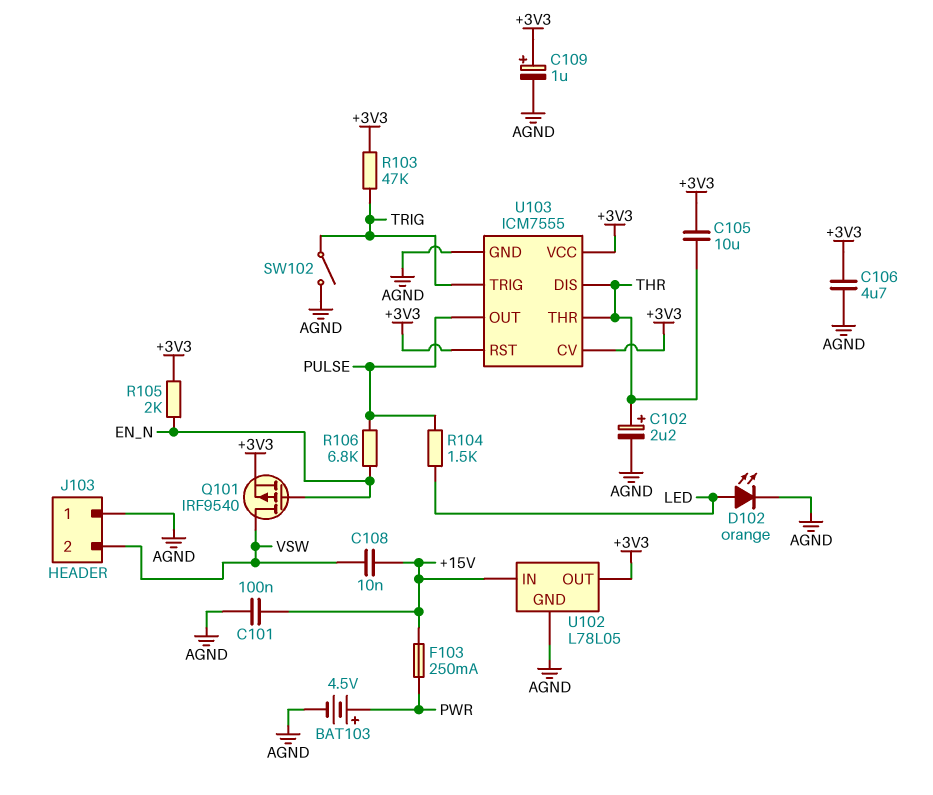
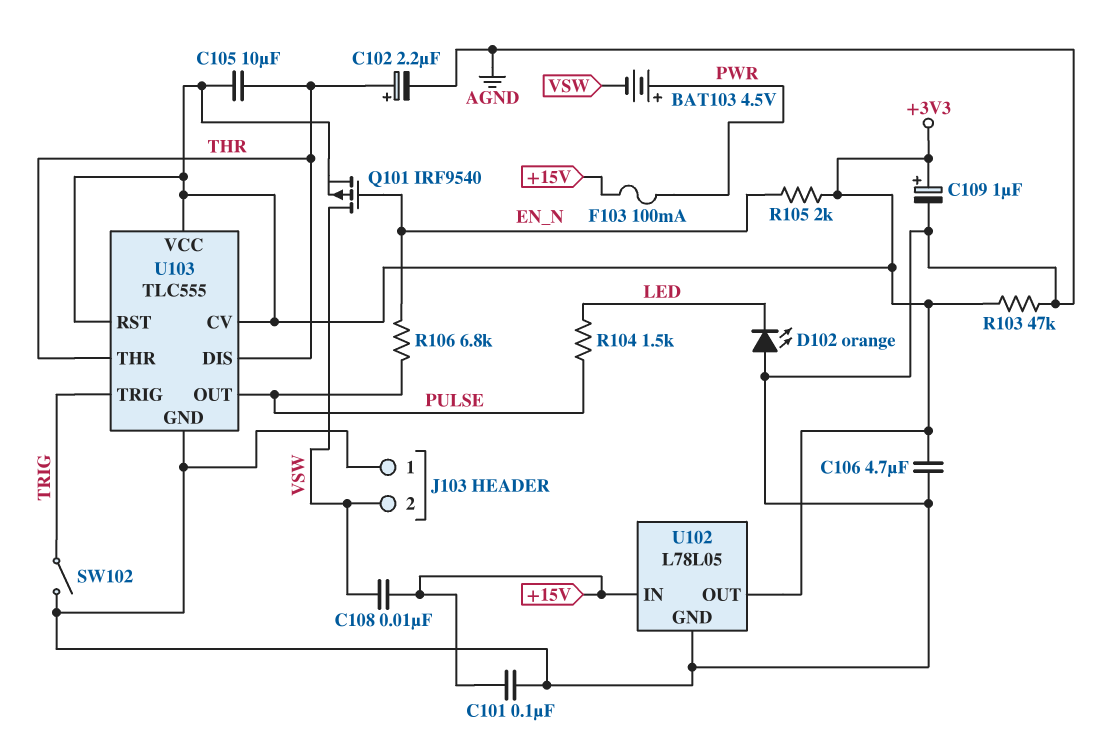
BAT103: 4.5V (plus PWR, minus AGND) -> 4.5V (plus PWR, minus VSW)
D102: LED orange (A LED, K AGND) -> LED orange (A AGND, K LED)
F103: 250mA (+15V, PWR) -> 100mA (+15V, PWR)
R103: 47k (+3V3, TRIG) -> 47k (+3V3, AGND)
U103: ICM7555 -> TLC555

